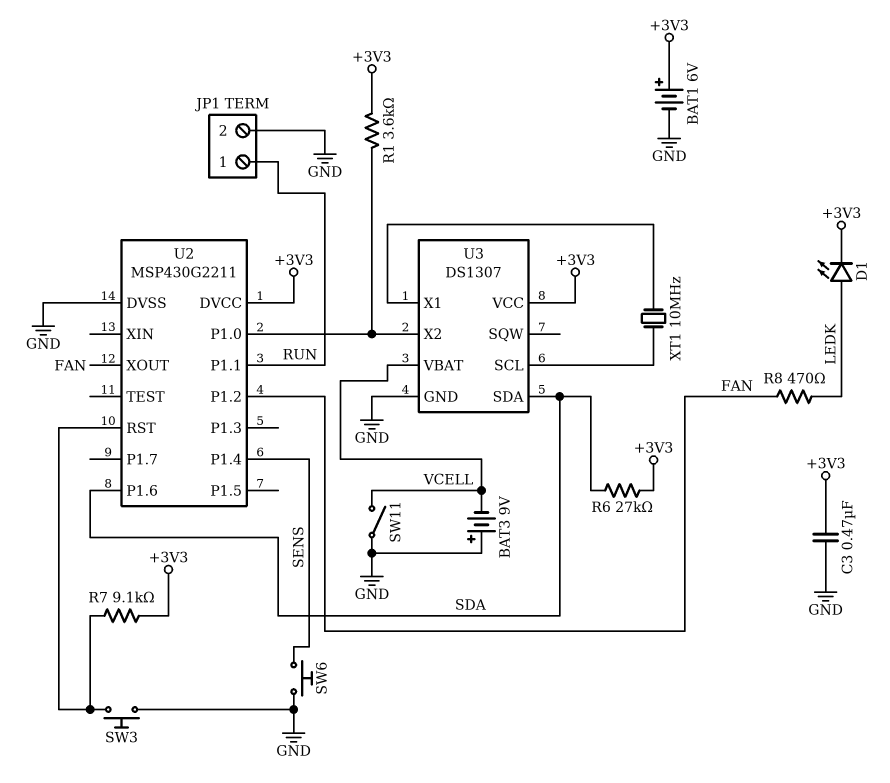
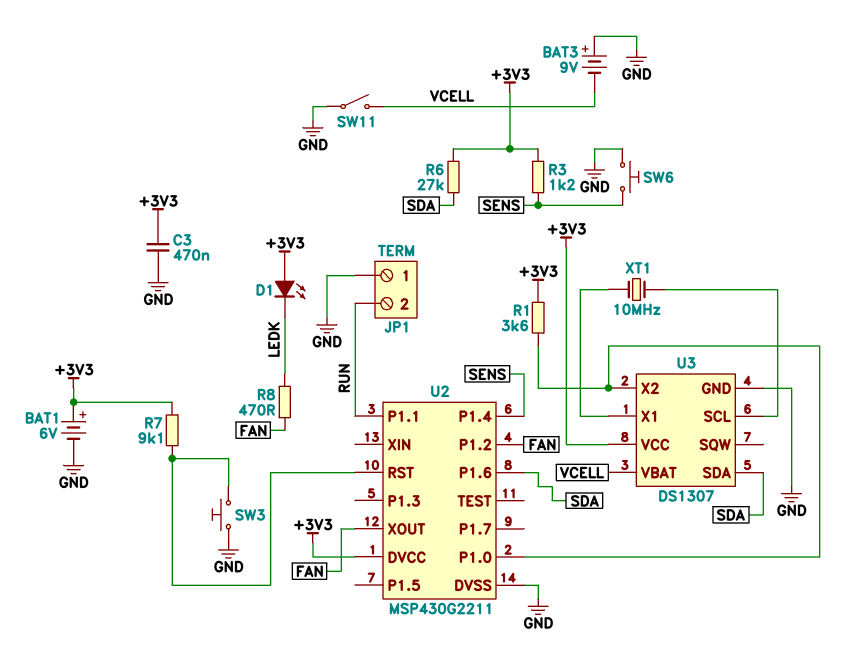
D1: LED (A LEDK, K +3V3) -> LED (A +3V3, K LEDK)
JP1 pin 1: RUN -> GND
JP1 pin 2: GND -> RUN
R3: none -> 1.2k (+3V3, SENS)

